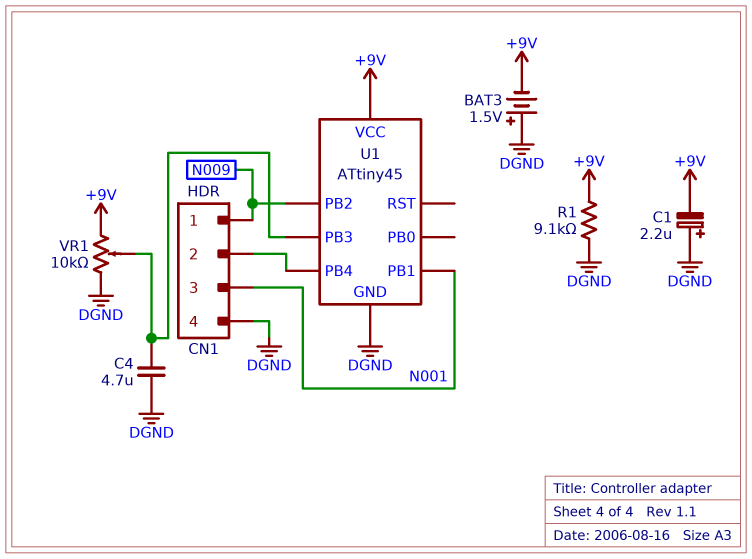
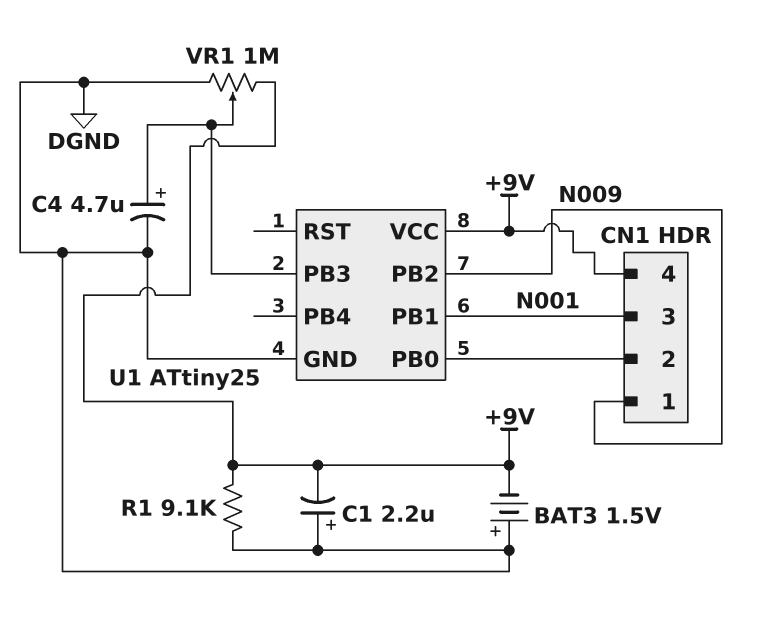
C4: 4.7uF (DGND, U1/PB3) -> 4.7uF (plus U1/PB3, minus DGND)
CN1 pin 4: DGND -> +9V
U1: ATtiny45 -> ATtiny25
U1 pin PB0: none -> CN1/2
U1 pin PB4: CN1/2 -> none
VR1: 10k (+9V, DGND, wiper U1/PB3) -> 1M (+9V, DGND, wiper U1/PB3)

